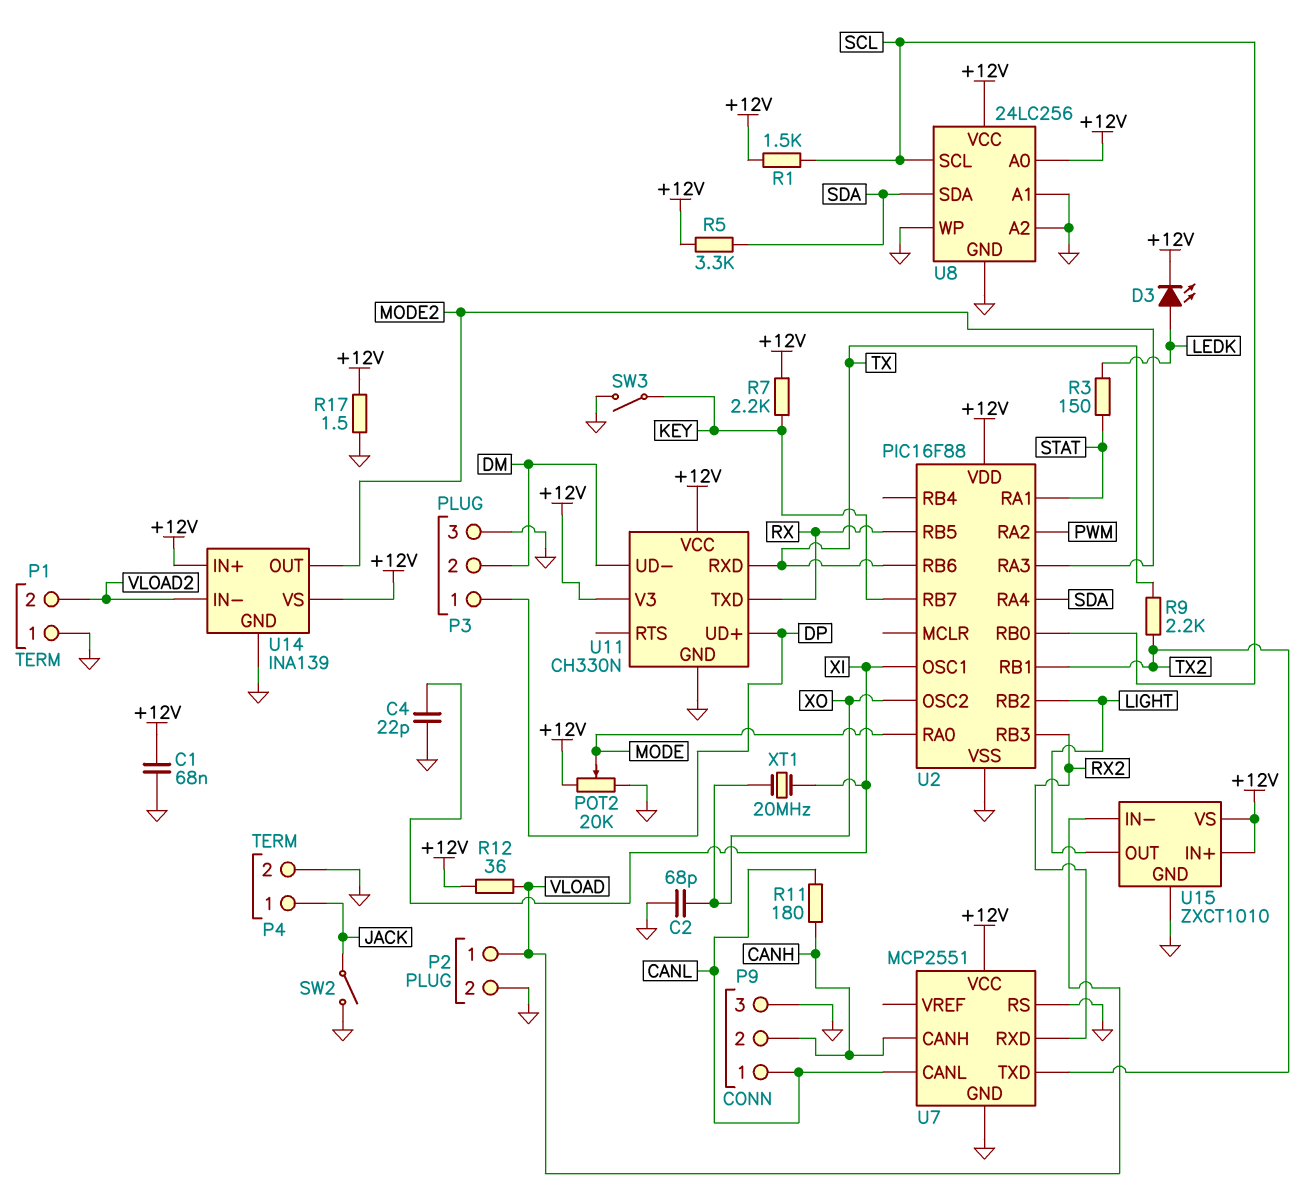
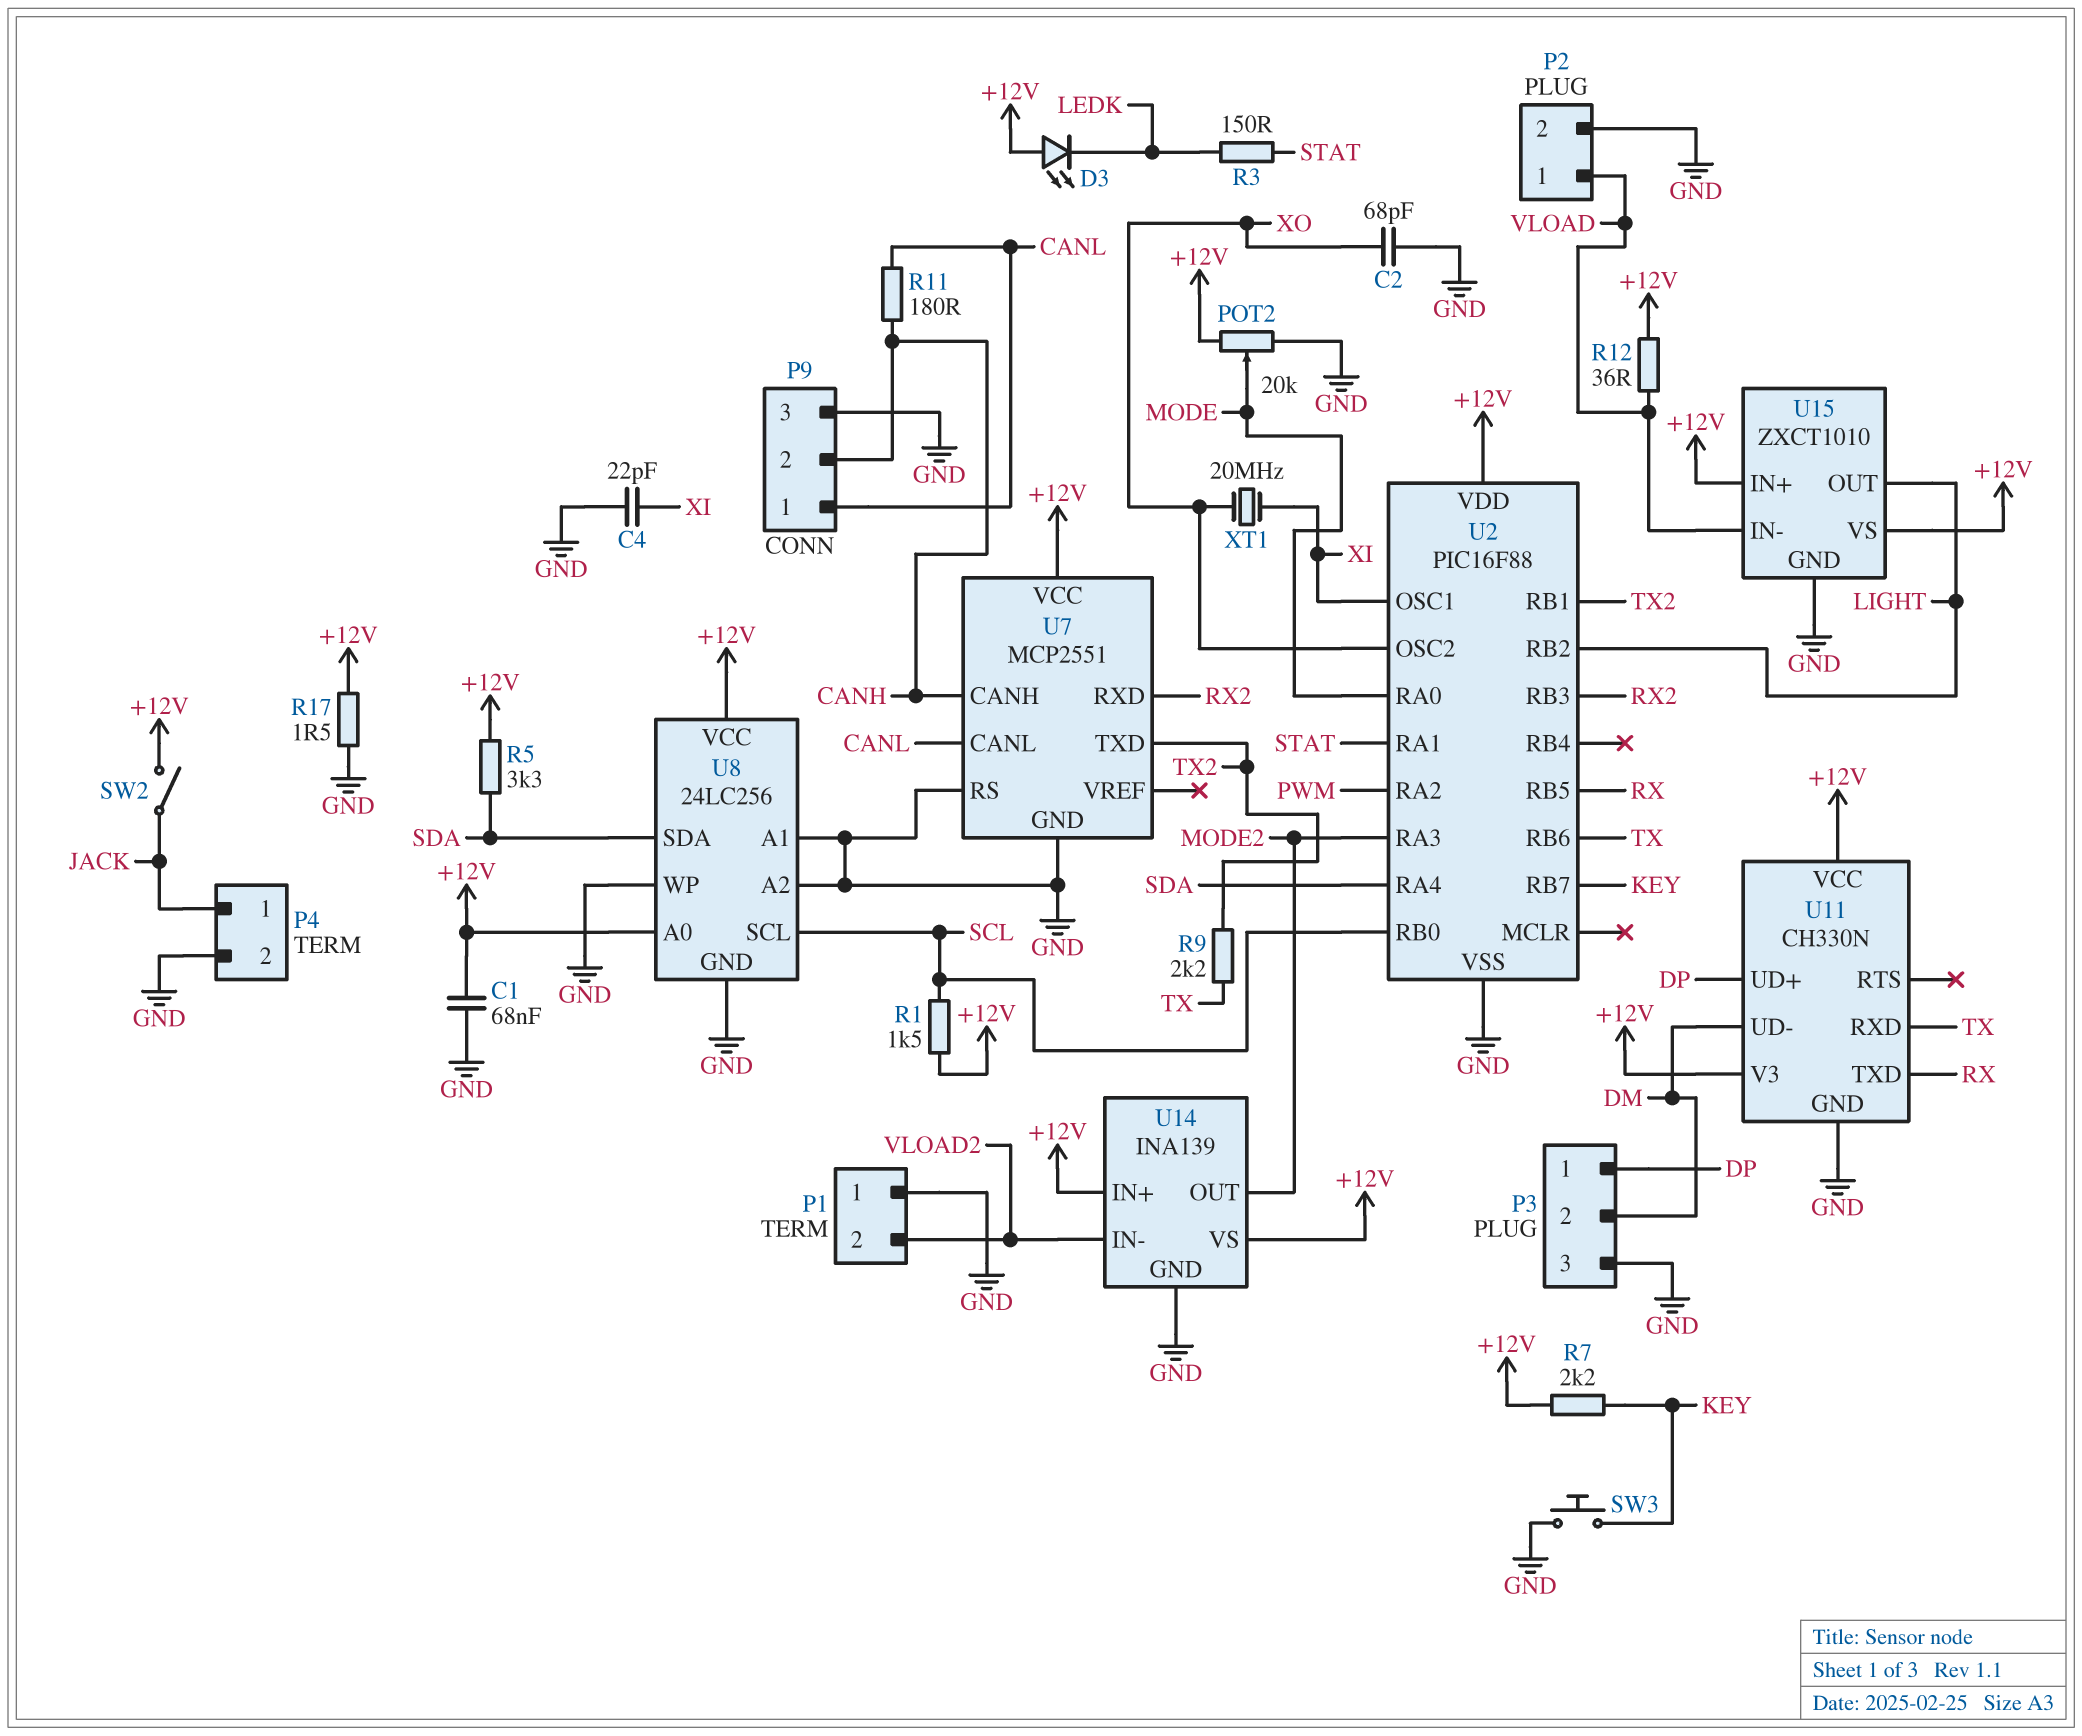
D3: LED (A LEDK, K +12V) -> LED (A +12V, K LEDK)
SW2: switch (GND, JACK) -> switch (+12V, JACK)
SW3: switch (GND, KEY) -> button (GND, KEY)

